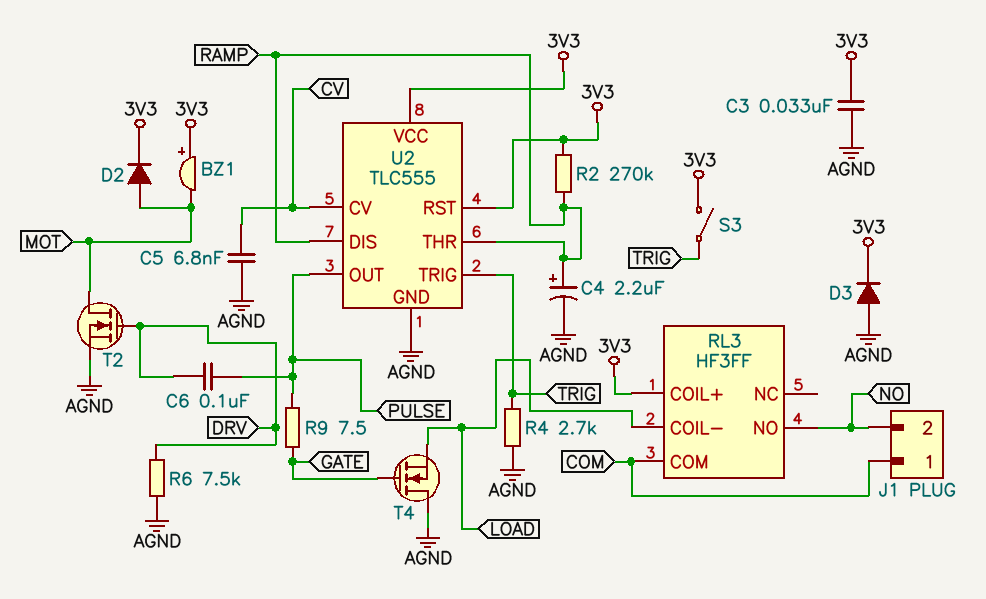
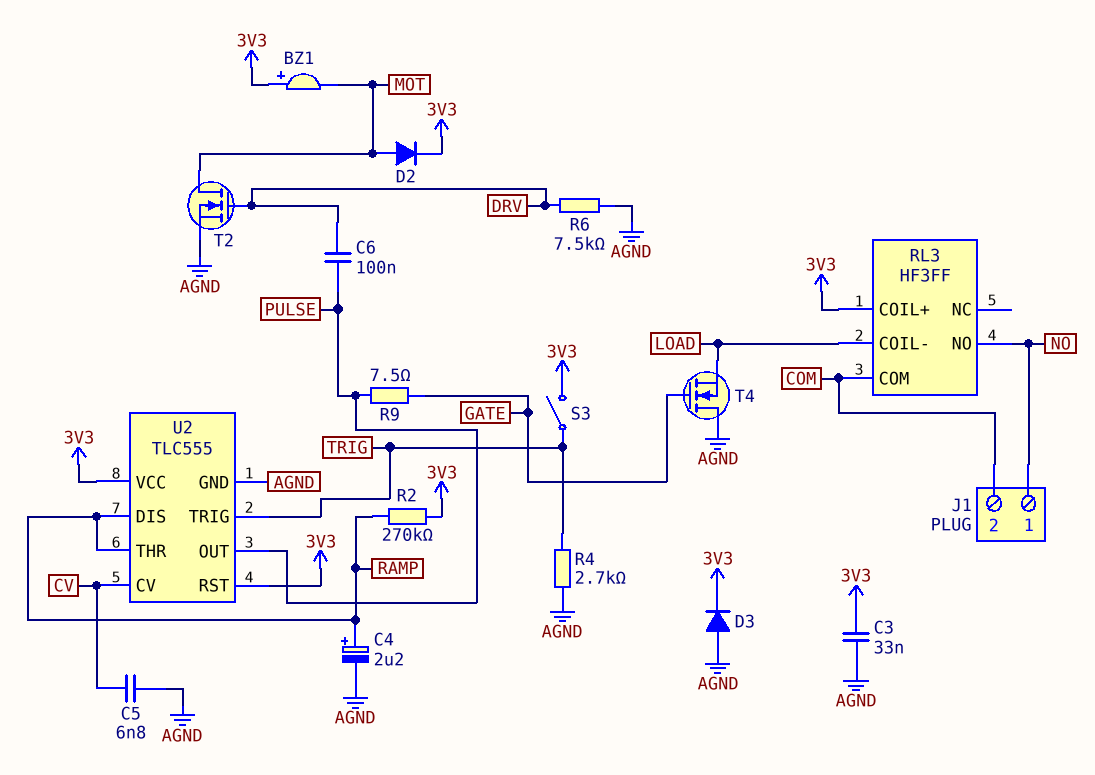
J1 pin 1: COM -> NO
J1 pin 2: NO -> COM

